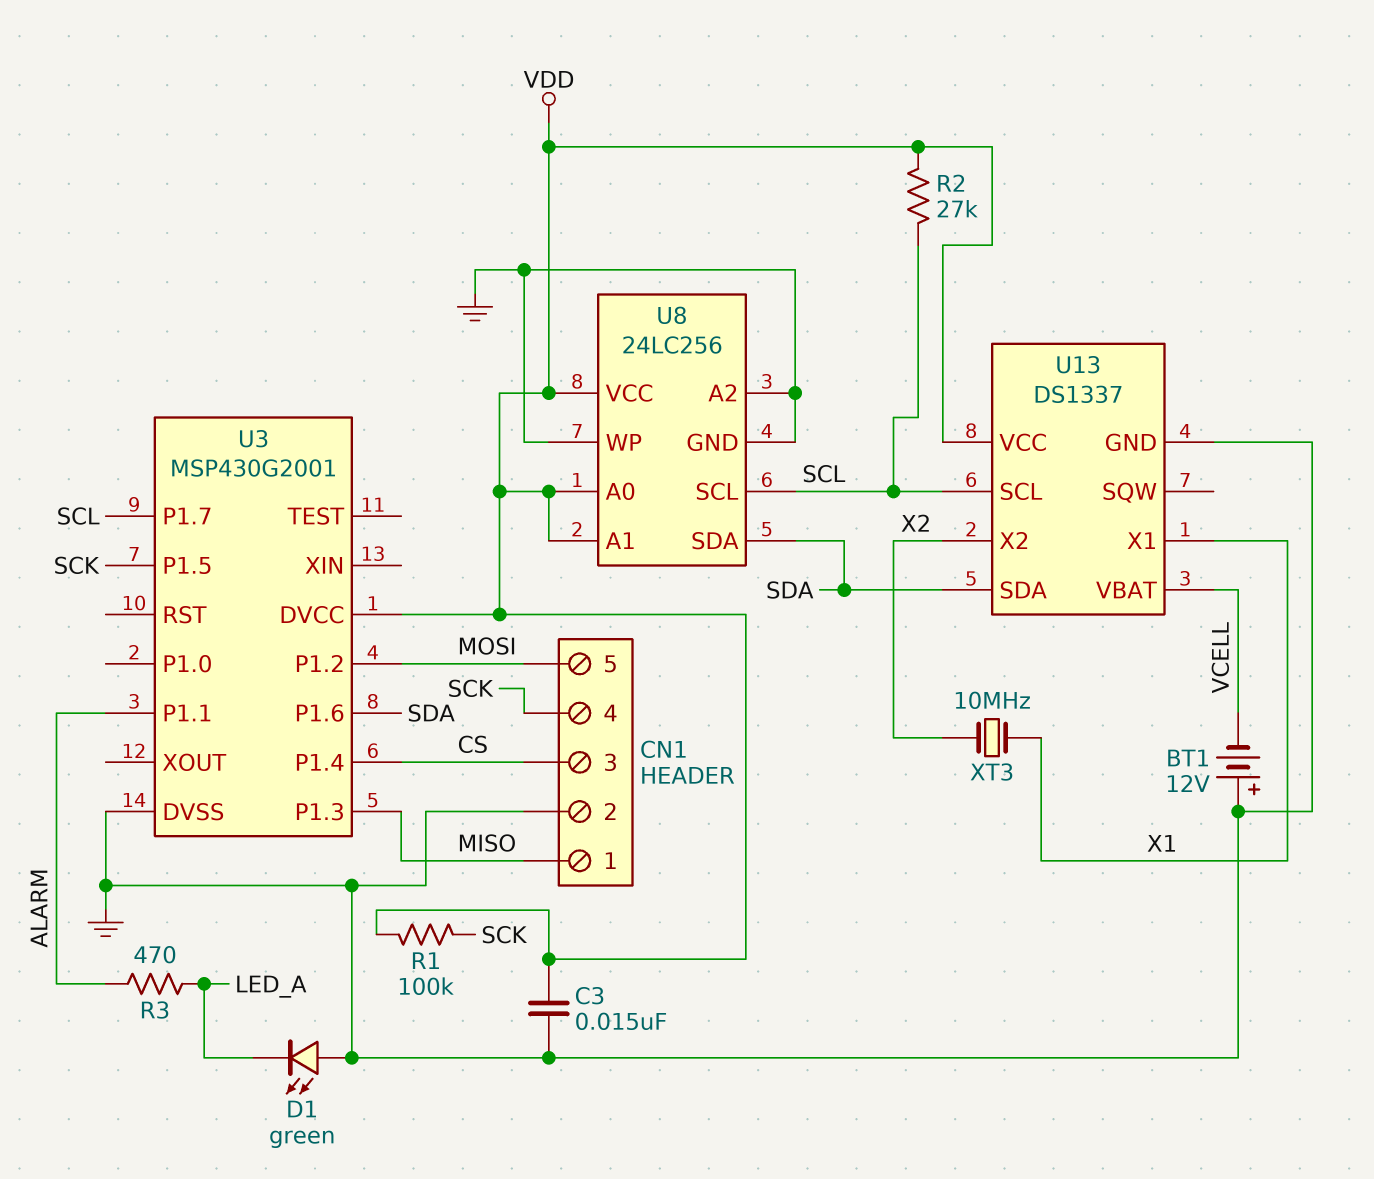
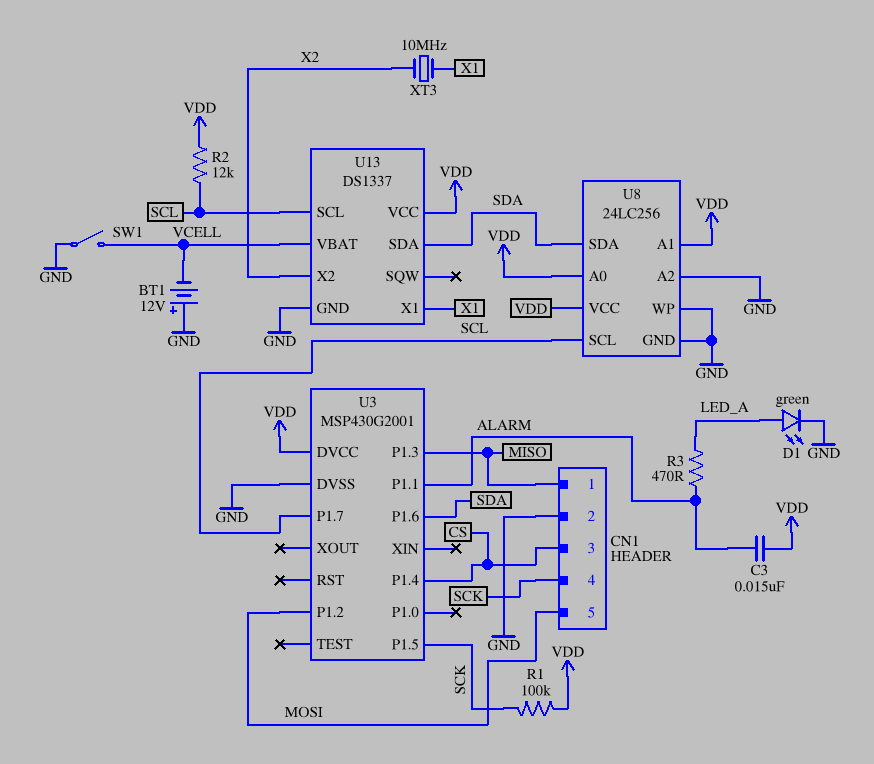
C3: 15nF (GND, VDD) -> 15nF (ALARM, VDD)
D1: LED green (A GND, K LED_A) -> LED green (A LED_A, K GND)
R2: 27k (SCL, VDD) -> 12k (SCL, VDD)
SW1: none -> switch (GND, VCELL)

